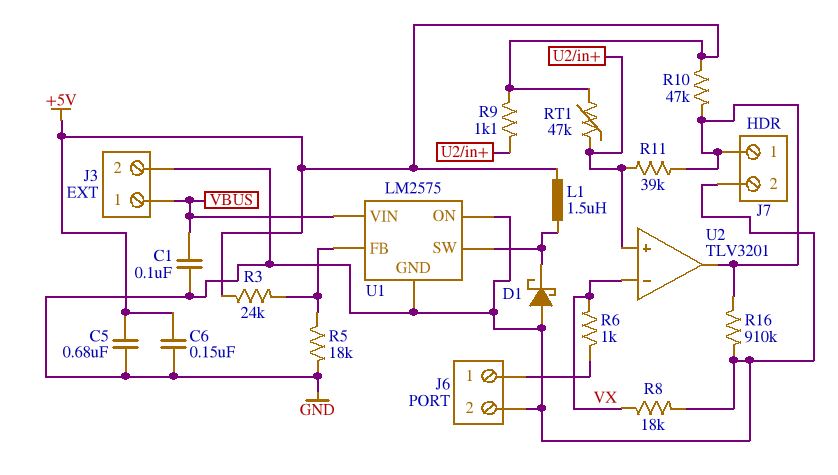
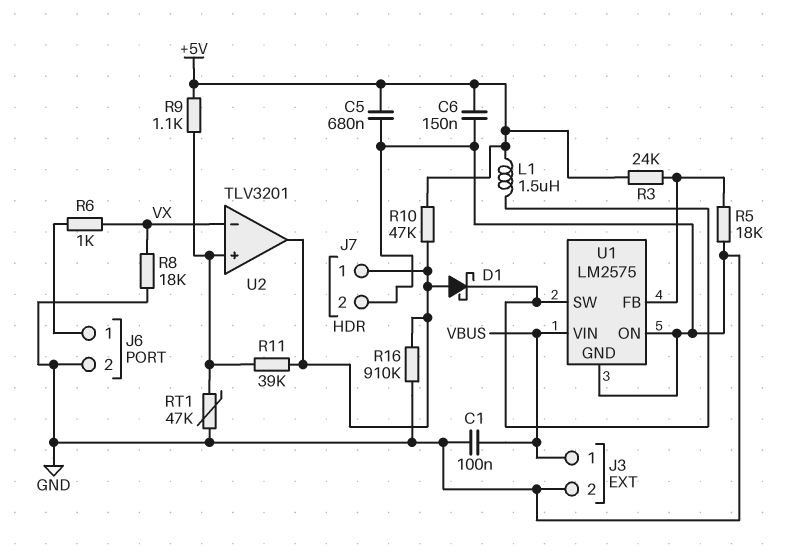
D1: schottky (A GND, K U1/SW) -> schottky (A J7/1, K U1/SW)
RT1: 47k (+5V, U2/in+) -> 47k (GND, U2/in+)

